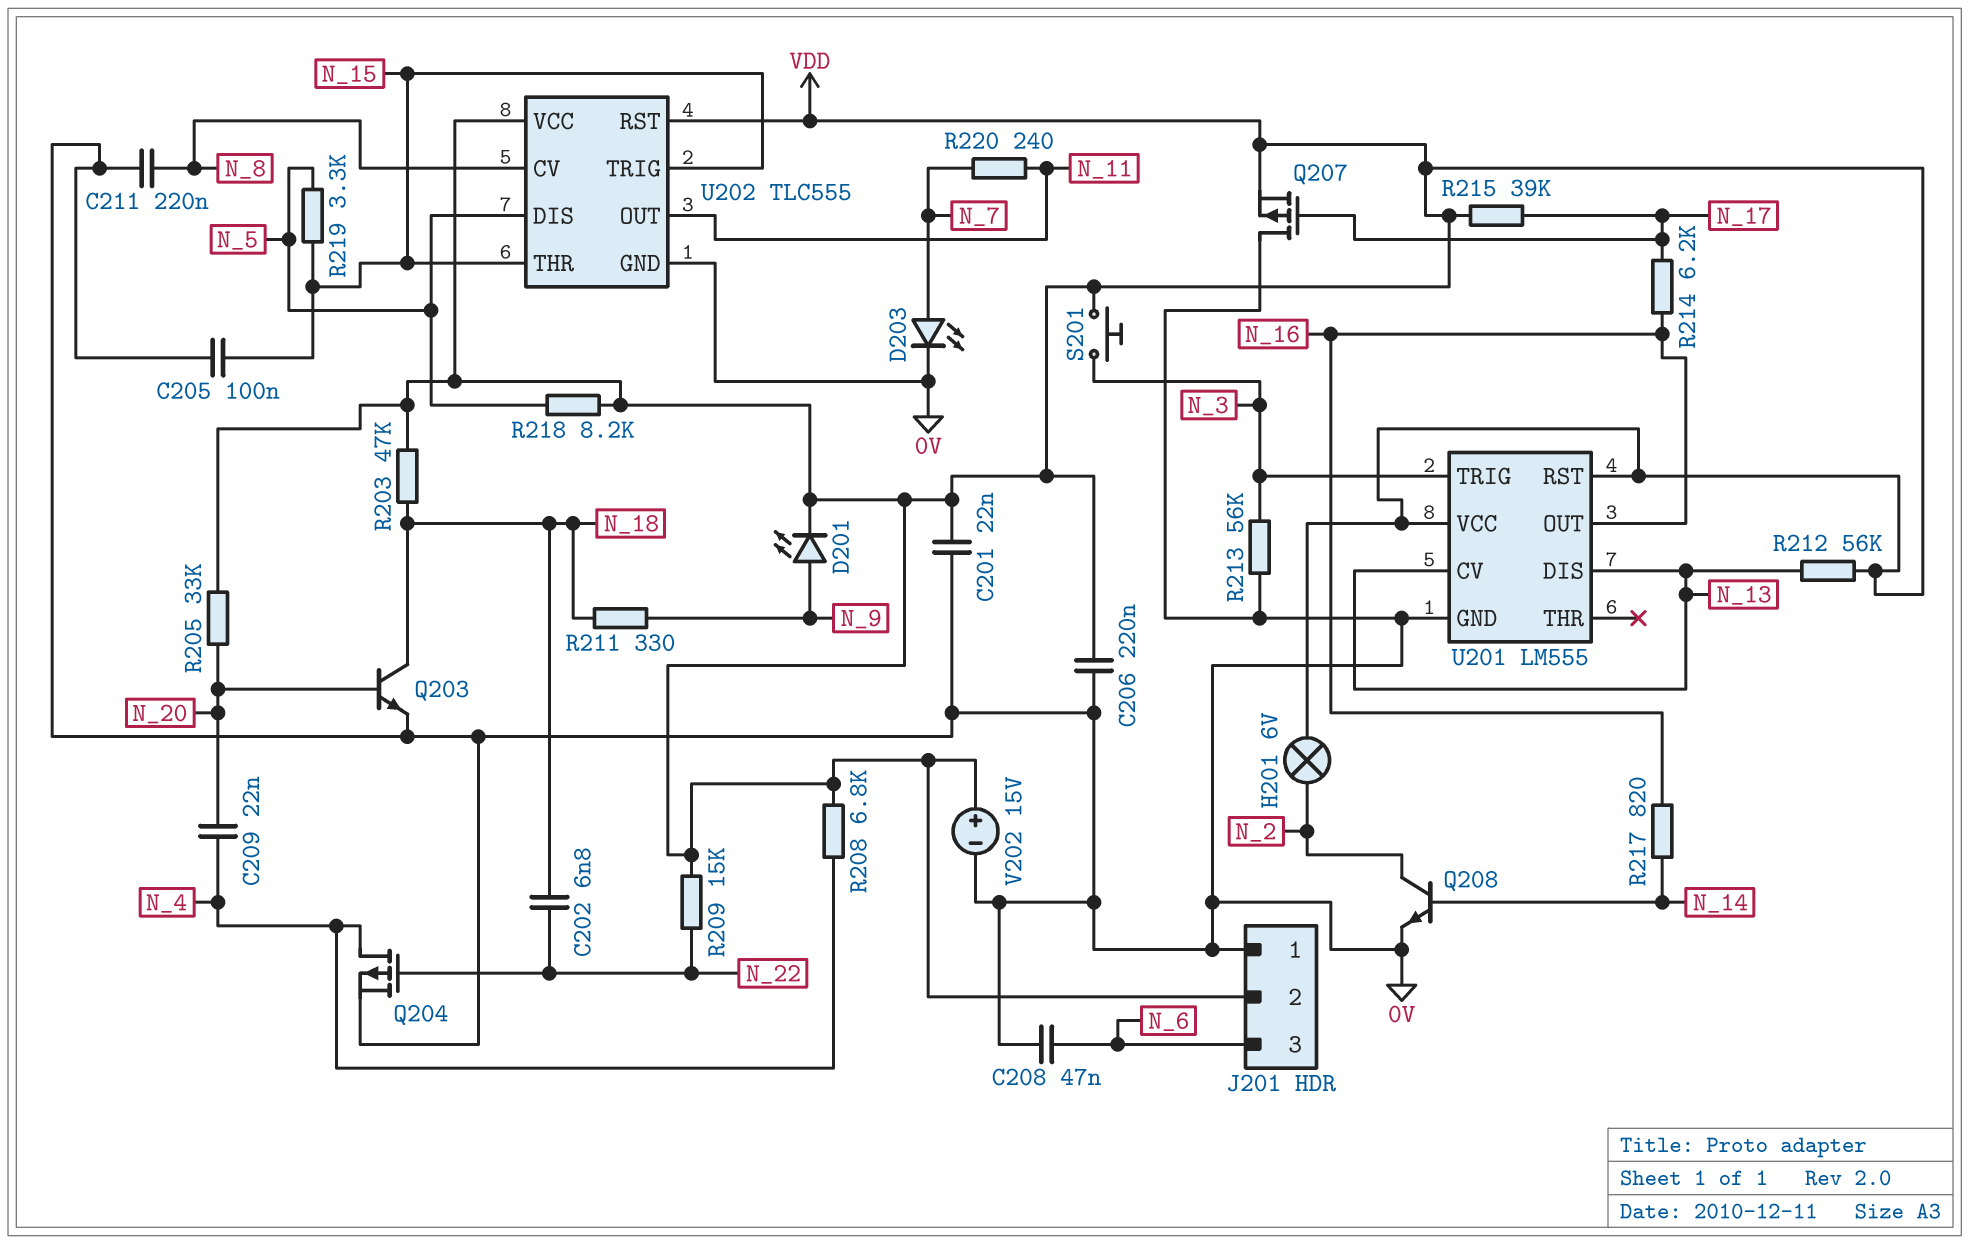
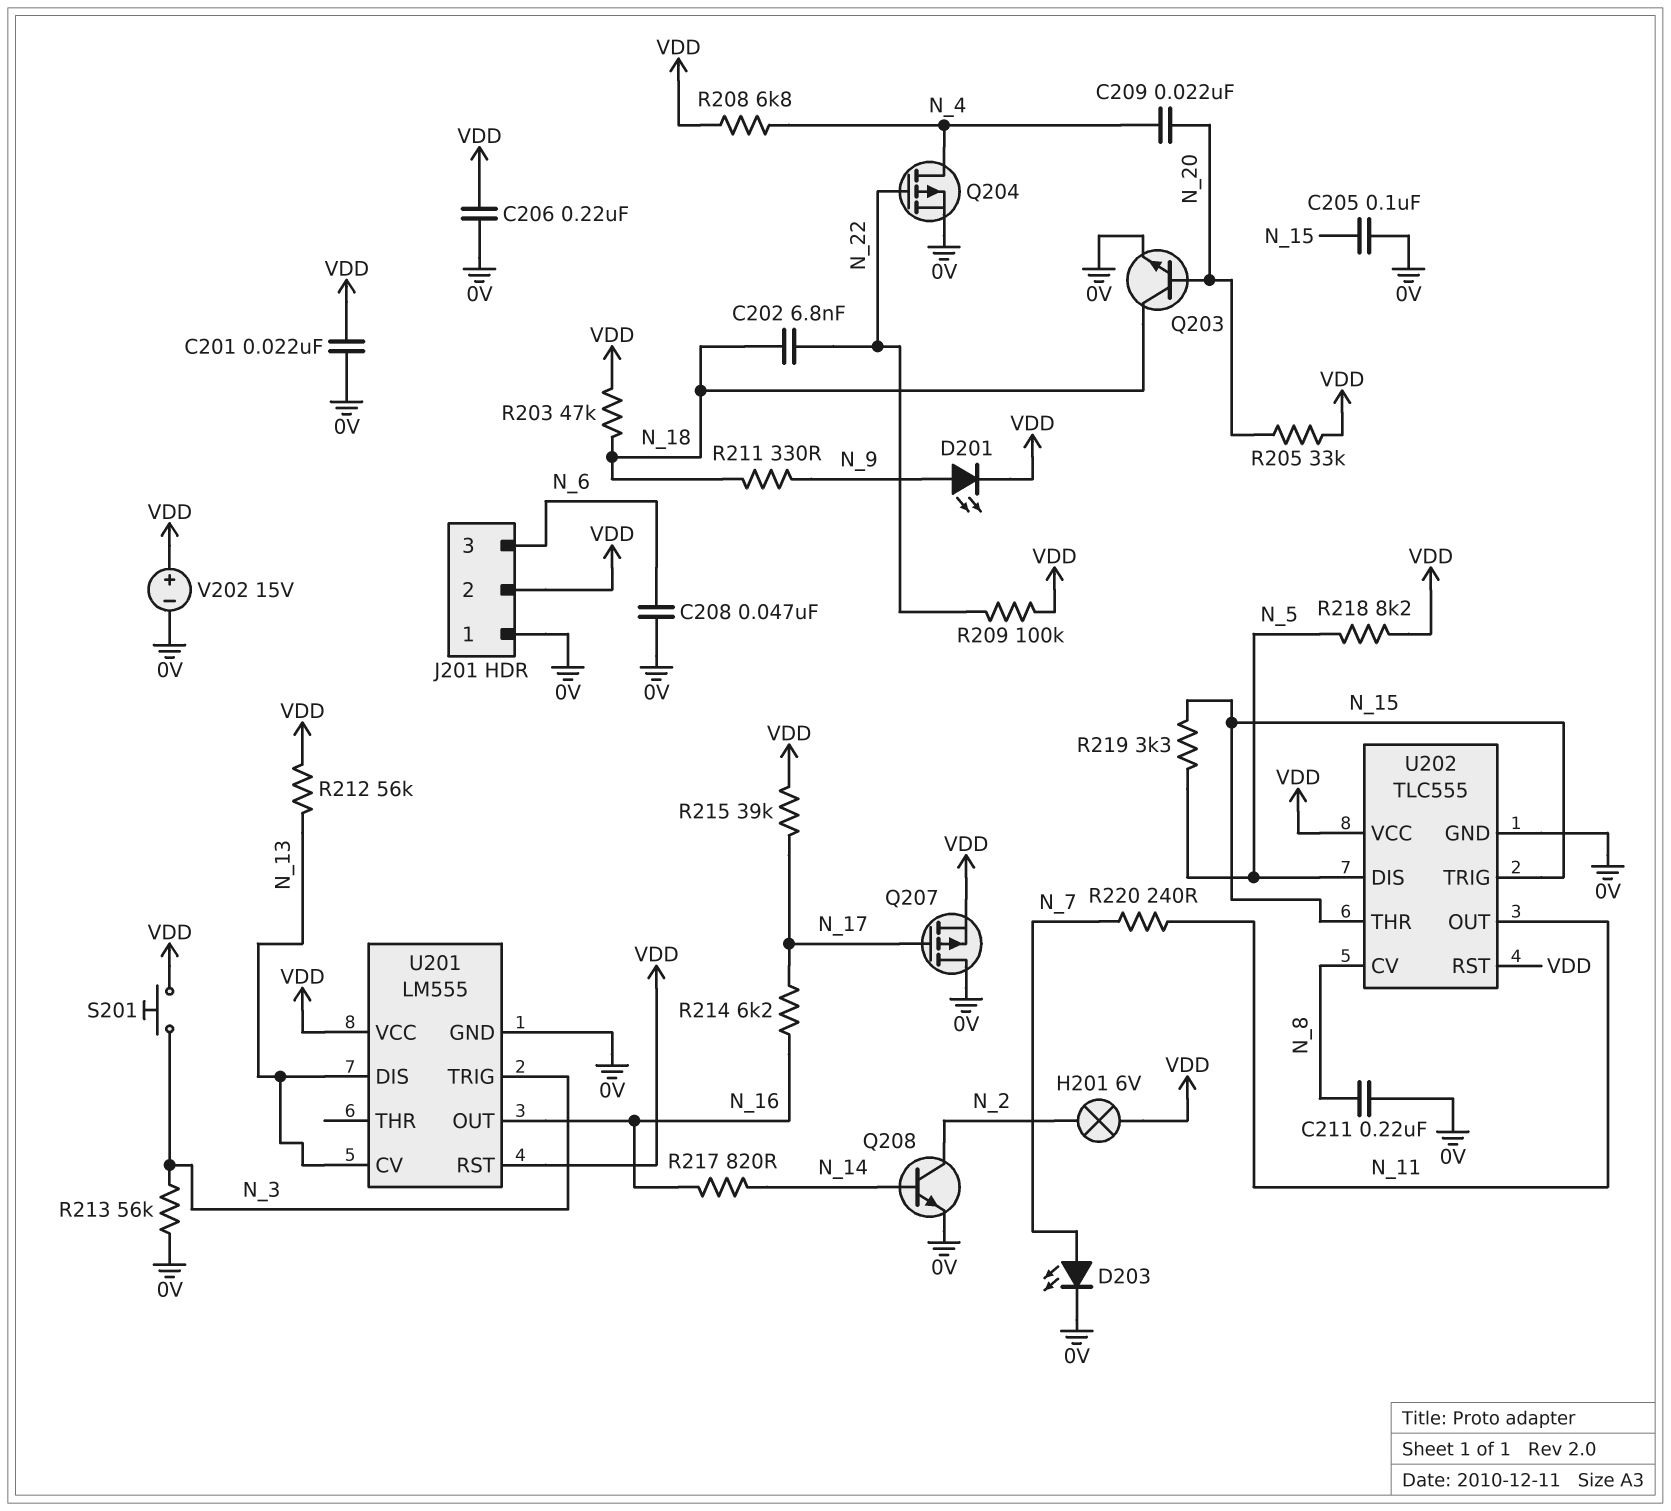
R209: 15k (N_22, VDD) -> 100k (N_22, VDD)

